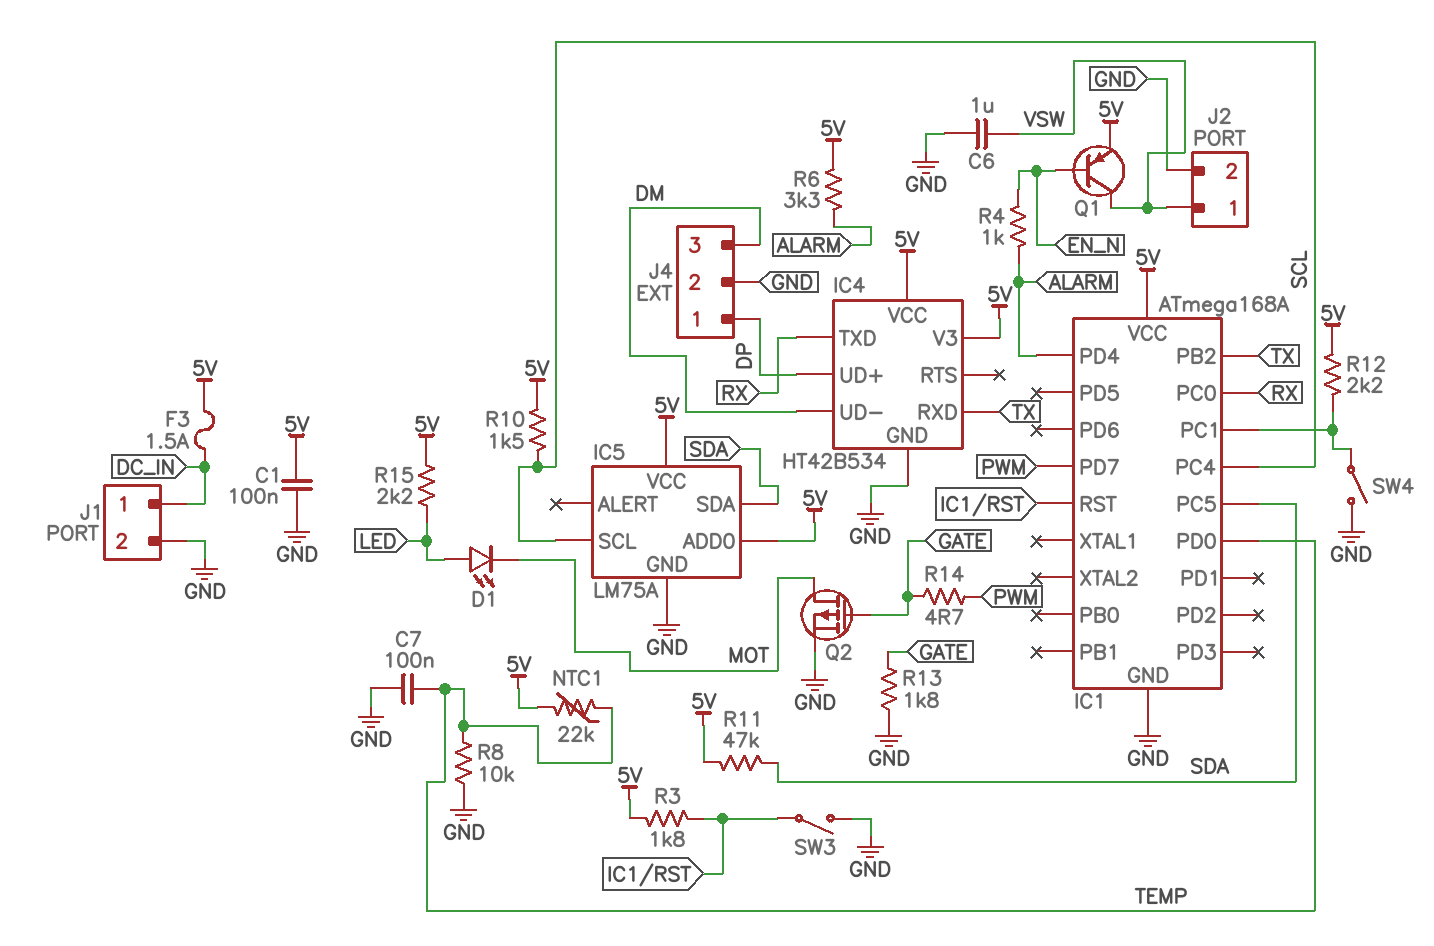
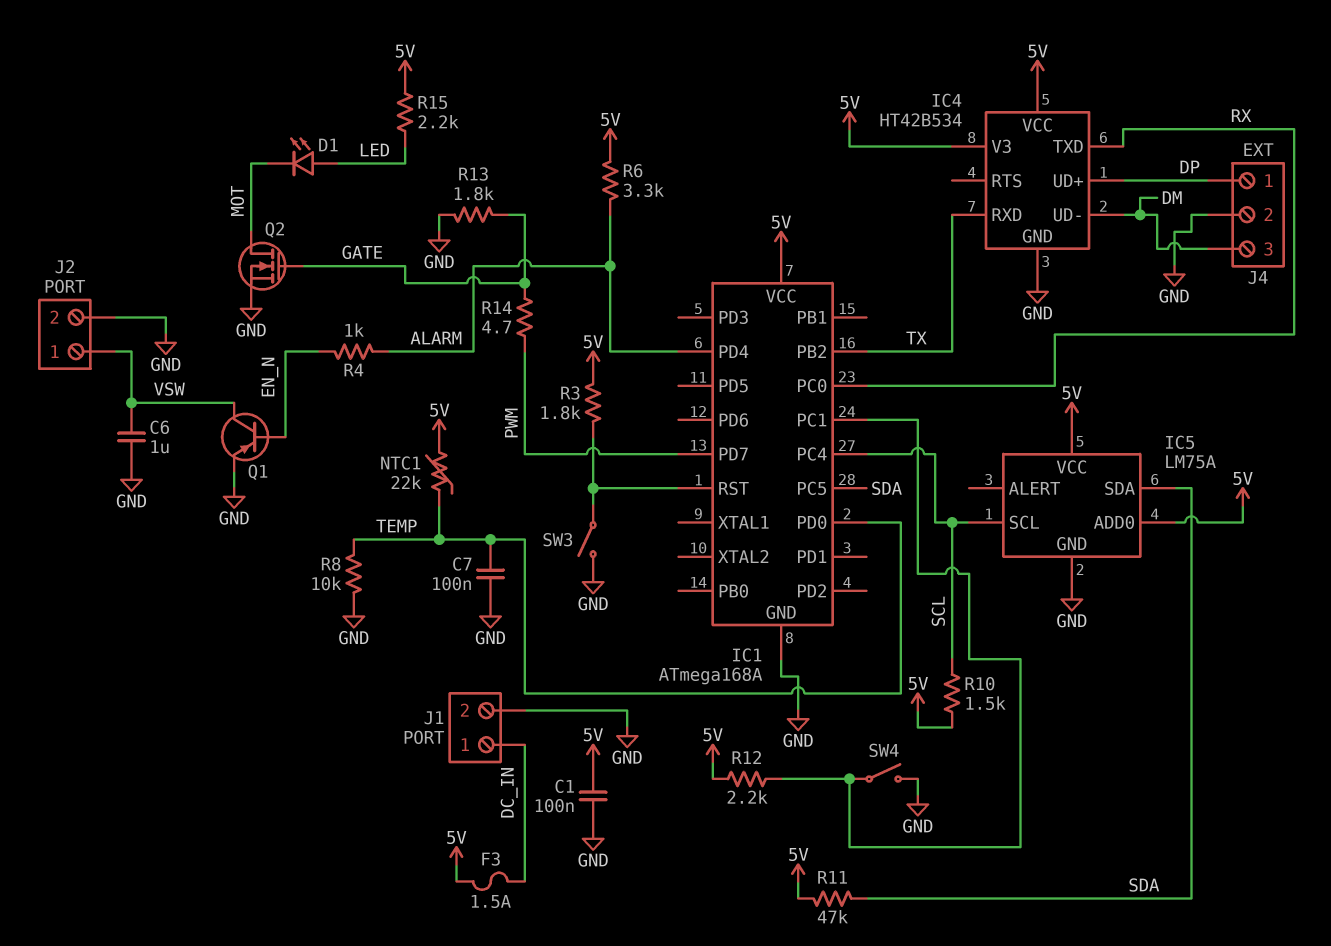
Q1: PNP (B EN_N, C VSW, E 5V) -> PNP (B EN_N, C VSW, E GND)
Q2: PMOS (G GATE, D MOT, S GND) -> NMOS (G GATE, D MOT, S GND)

